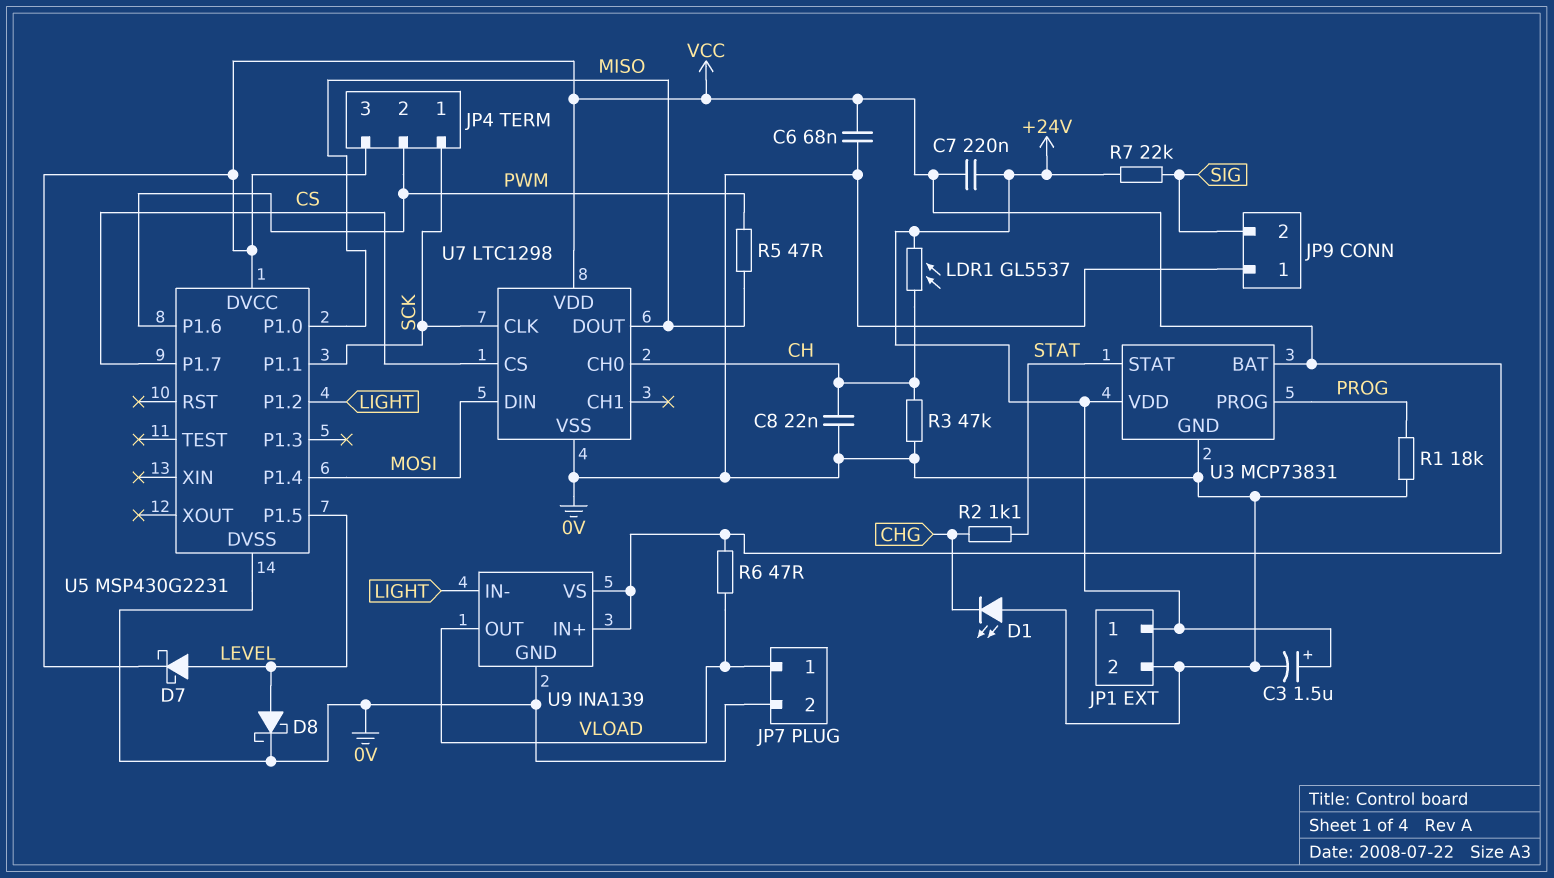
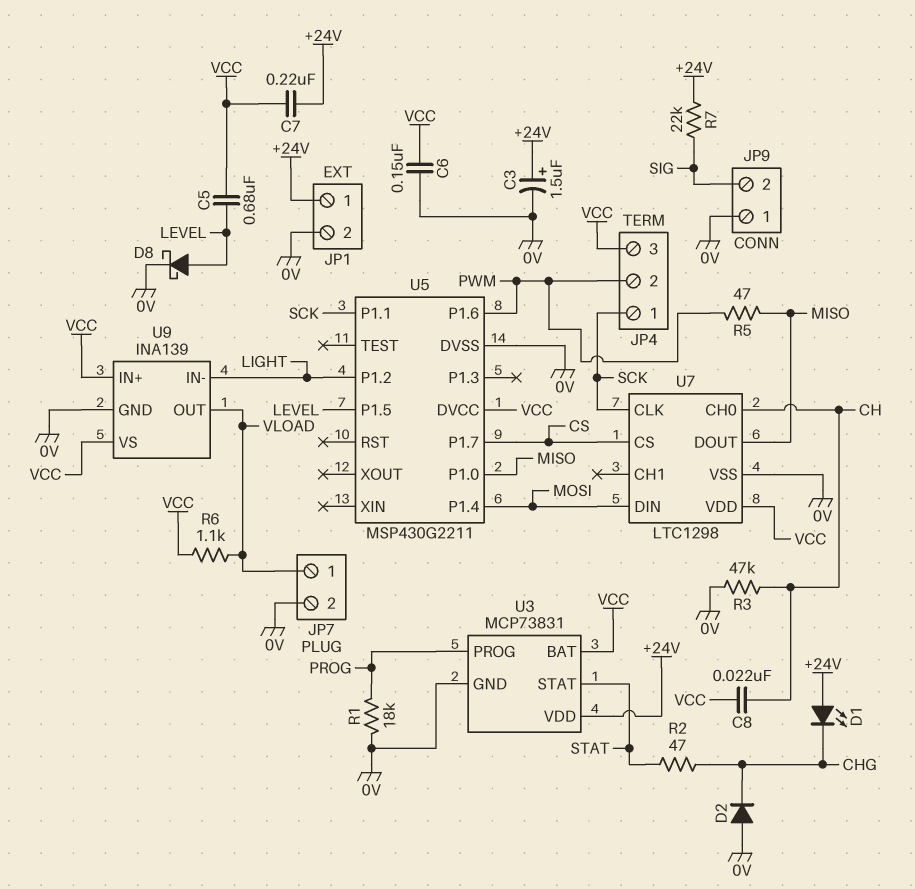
C5: none -> 680nF (LEVEL, VCC)
C6: 68nF (0V, VCC) -> 150nF (0V, VCC)
C8: 22nF (0V, CH) -> 22nF (CH, VCC)
D1: LED (A 0V, K CHG) -> LED (A +24V, K CHG)
D2: none -> diode (A 0V, K CHG)
D7: schottky (A LEVEL, K VCC) -> none
LDR1: GL5537 (+24V, CH) -> none
R2: 1.1k (CHG, STAT) -> 47 (CHG, STAT)
R6: 47 (VCC, VLOAD) -> 1.1k (VCC, VLOAD)
U5: MSP430G2231 -> MSP430G2211

